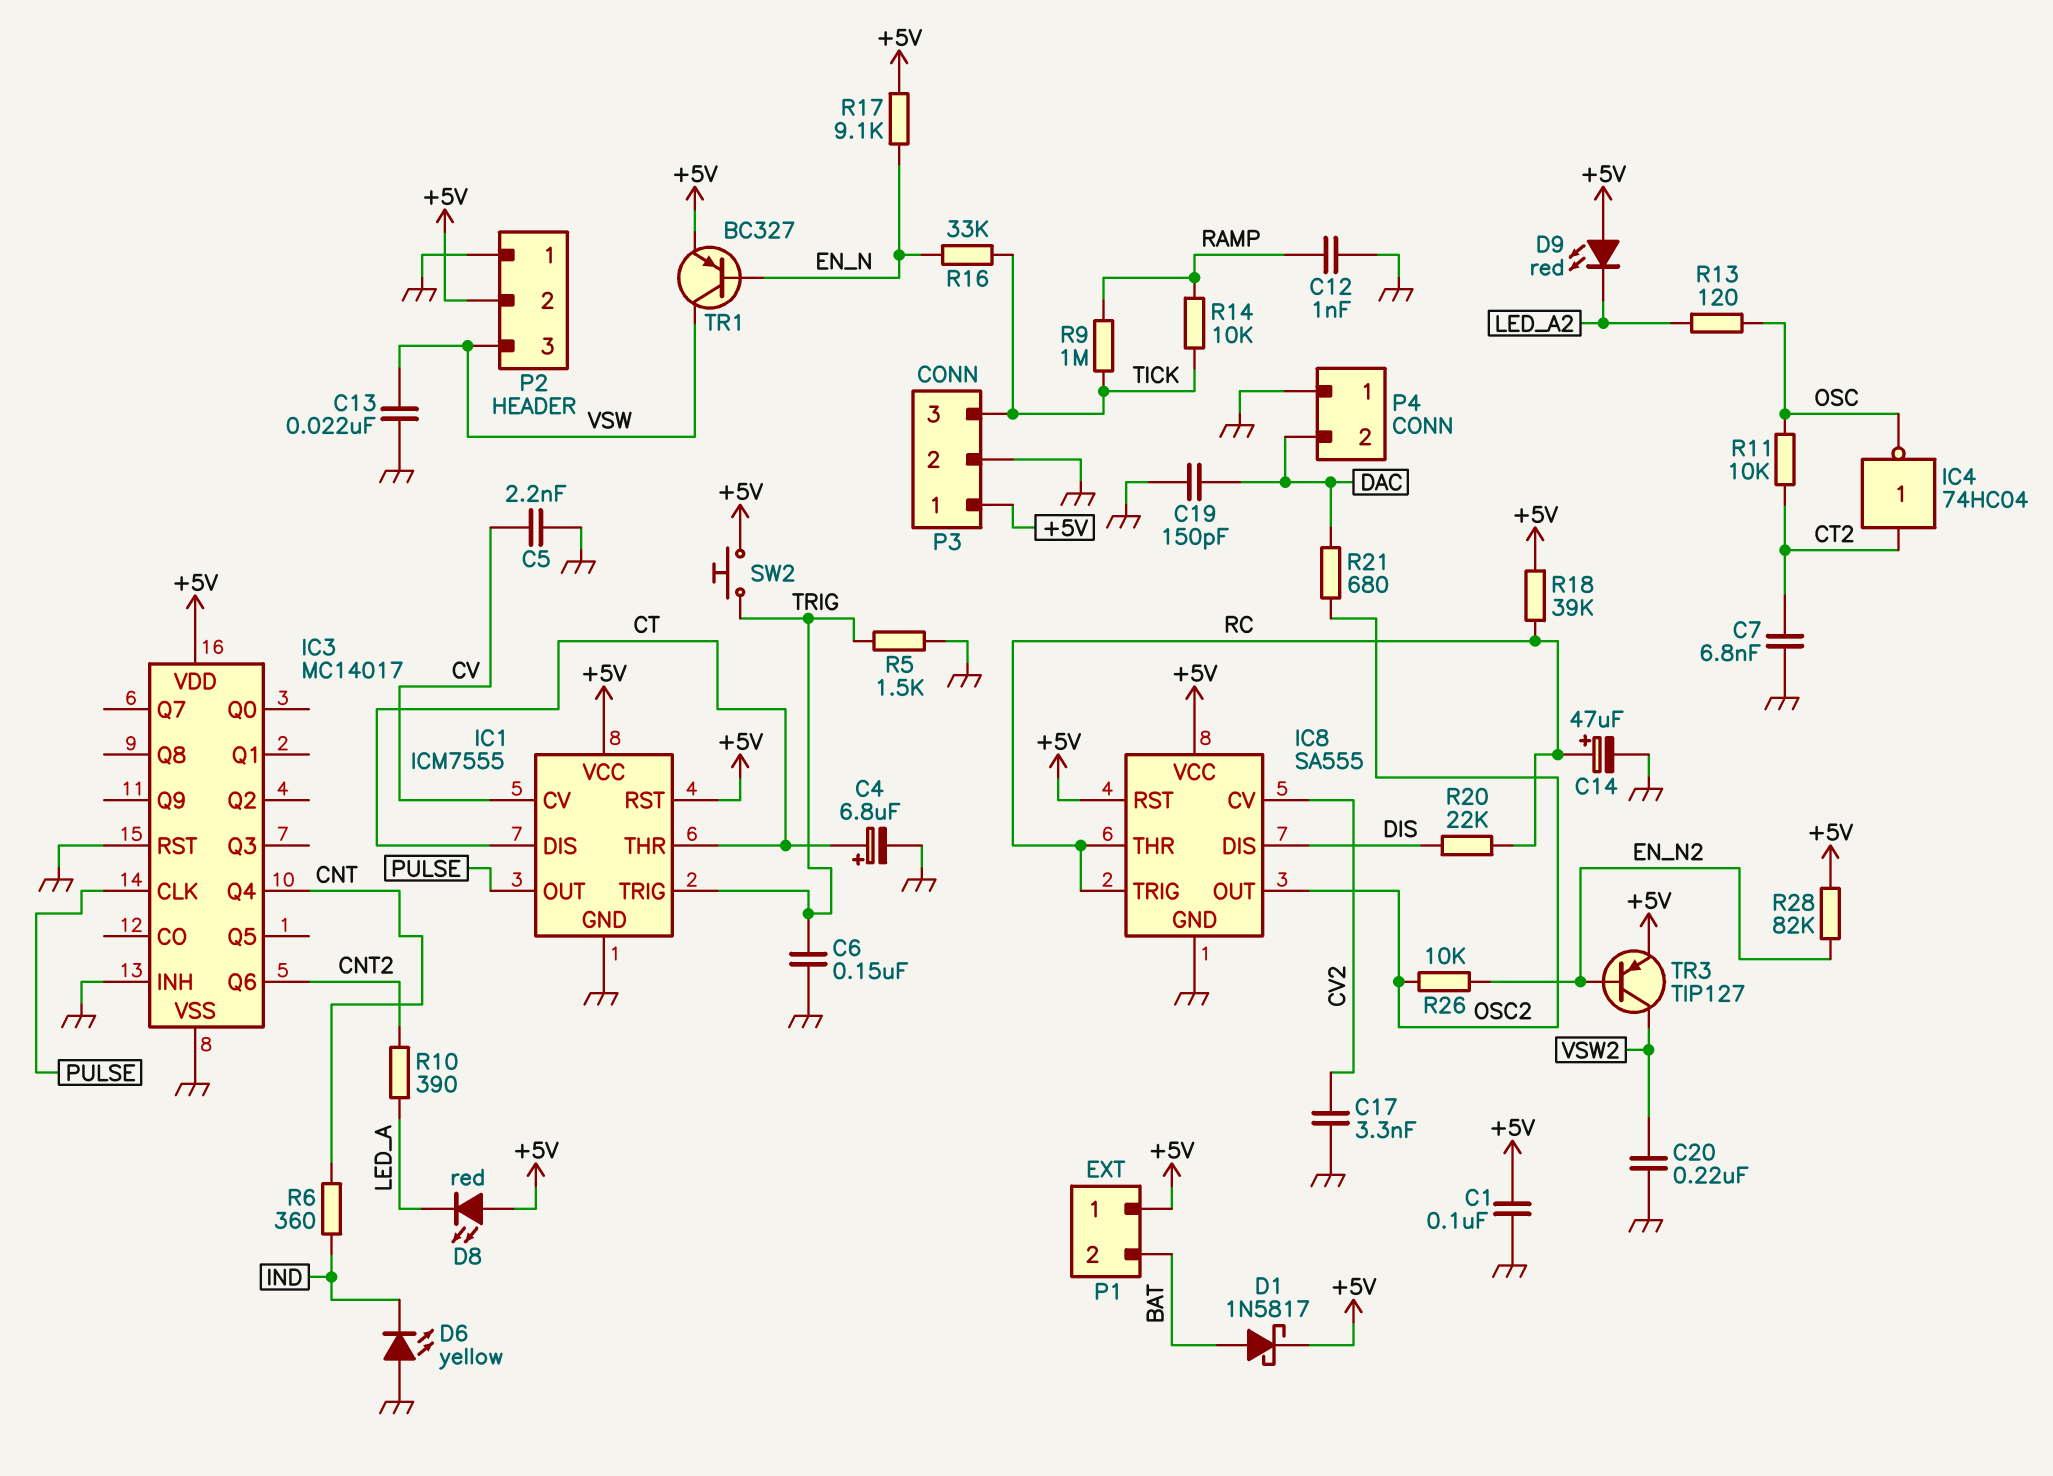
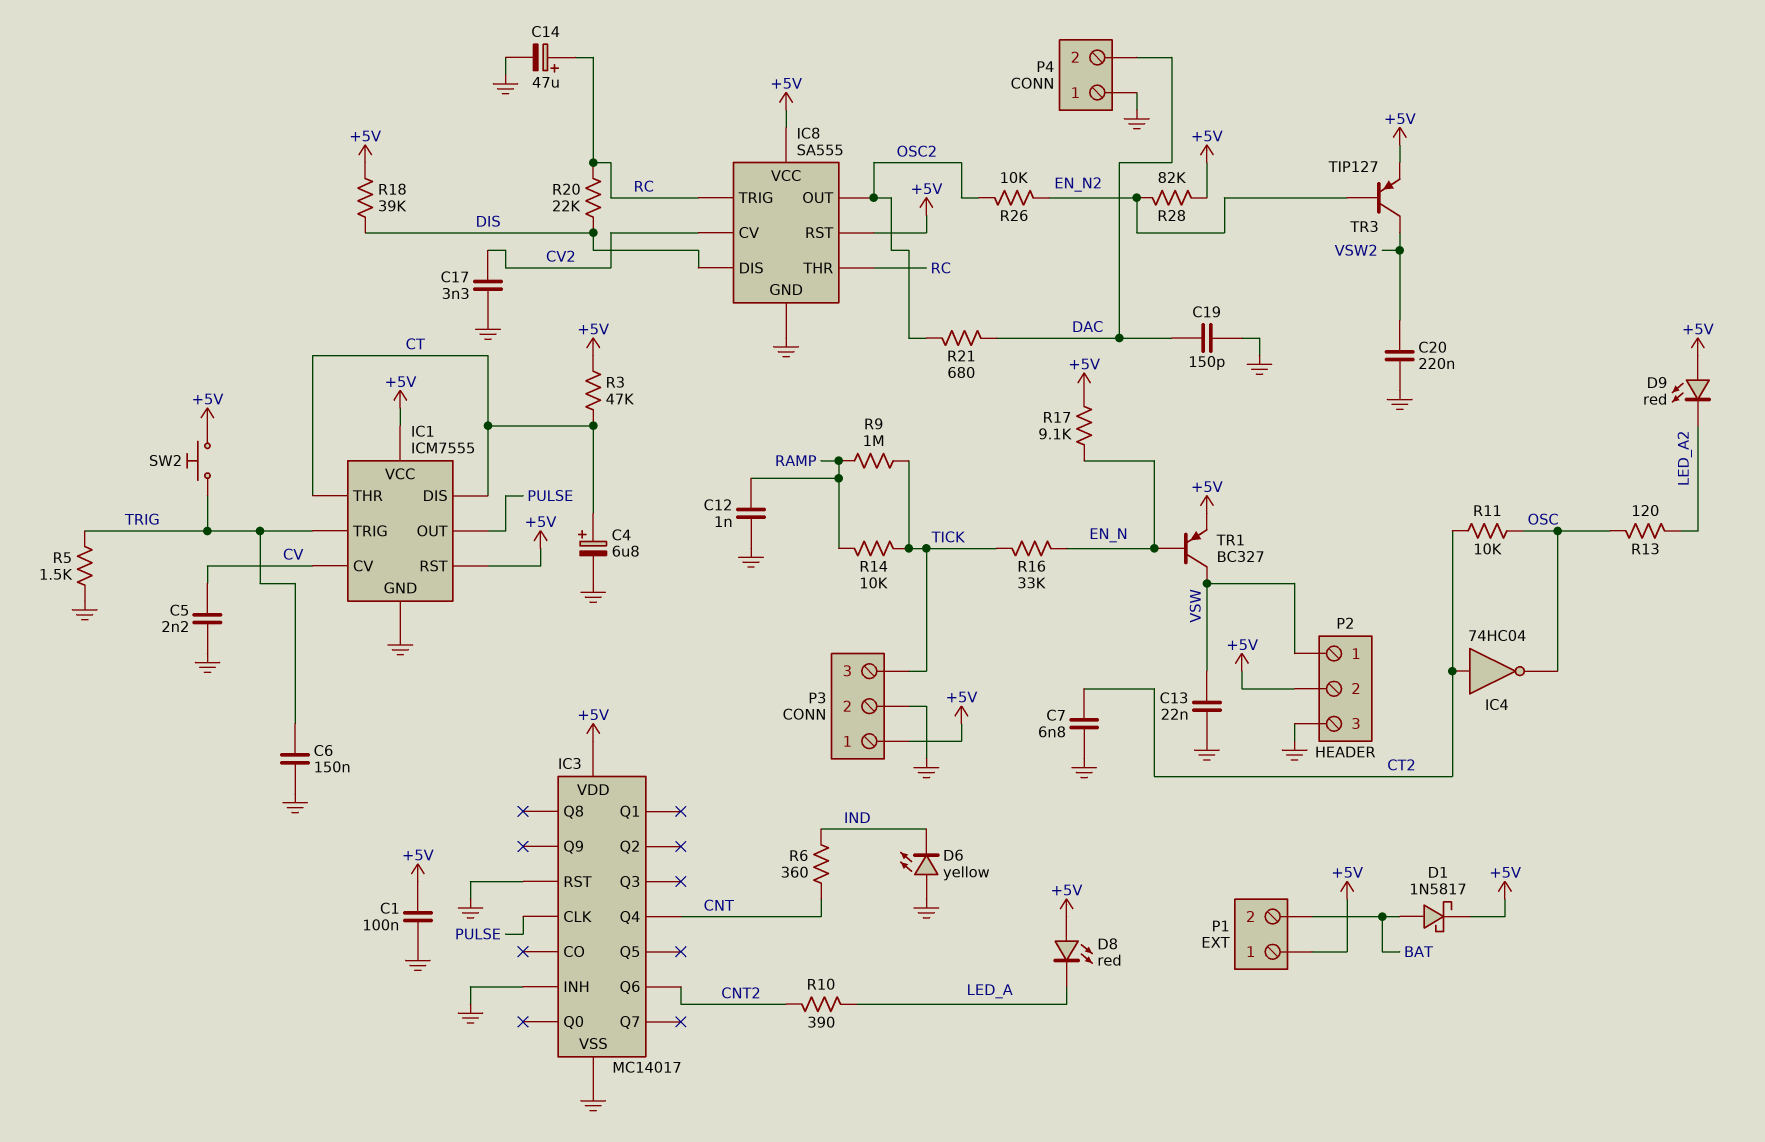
P2 pin 1: GND -> VSW
P2 pin 3: VSW -> GND
R3: none -> 47k (+5V, CT)
R18: 39k (+5V, RC) -> 39k (+5V, DIS)

